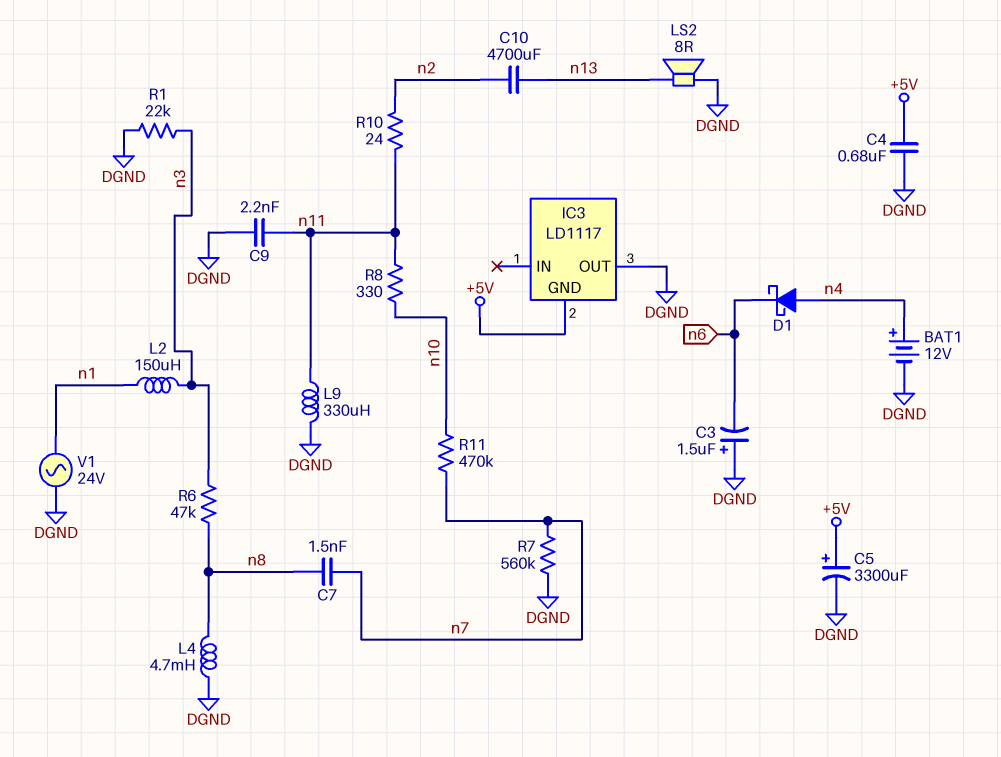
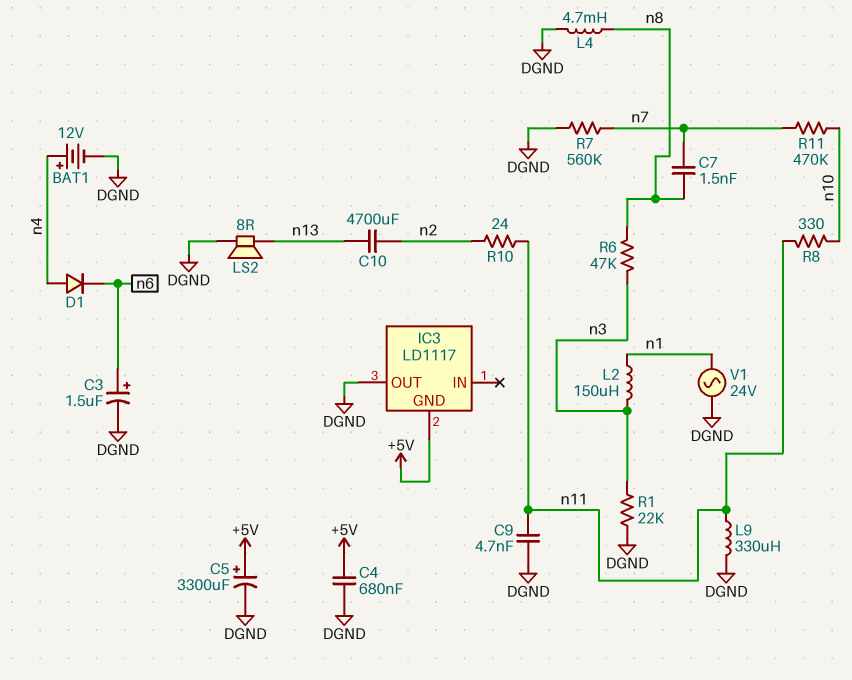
C3: 1.5uF (plus DGND, minus n6) -> 1.5uF (plus n6, minus DGND)
C9: 2.2nF (DGND, n11) -> 4.7nF (DGND, n11)
D1: schottky (A n4, K n6) -> diode (A n4, K n6)

